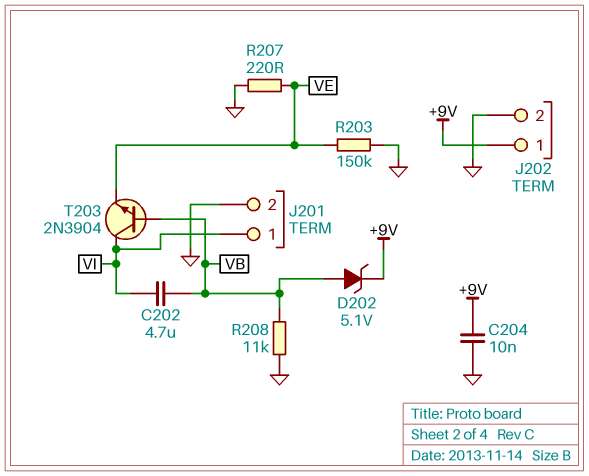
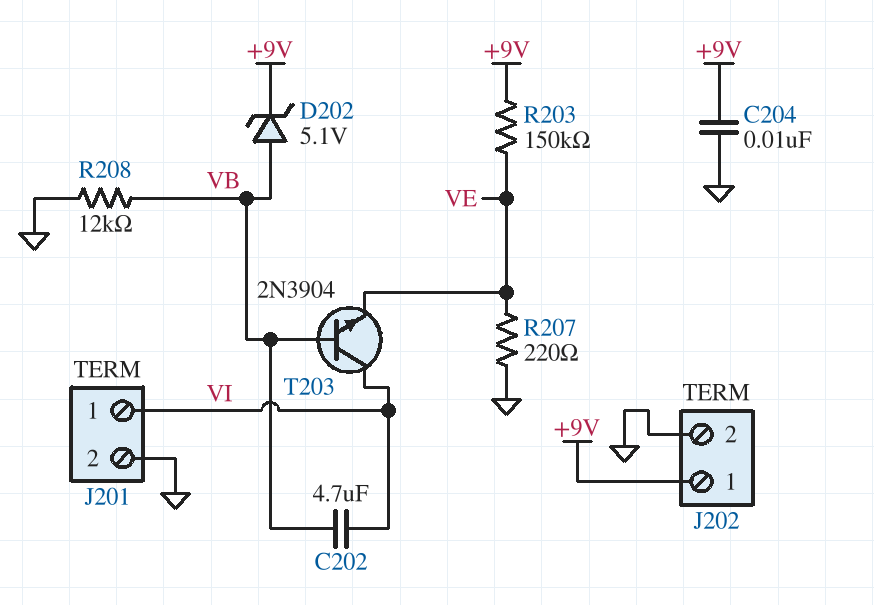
R203: 150k (GND, VE) -> 150k (+9V, VE)
R208: 11k (GND, VB) -> 12k (GND, VB)

